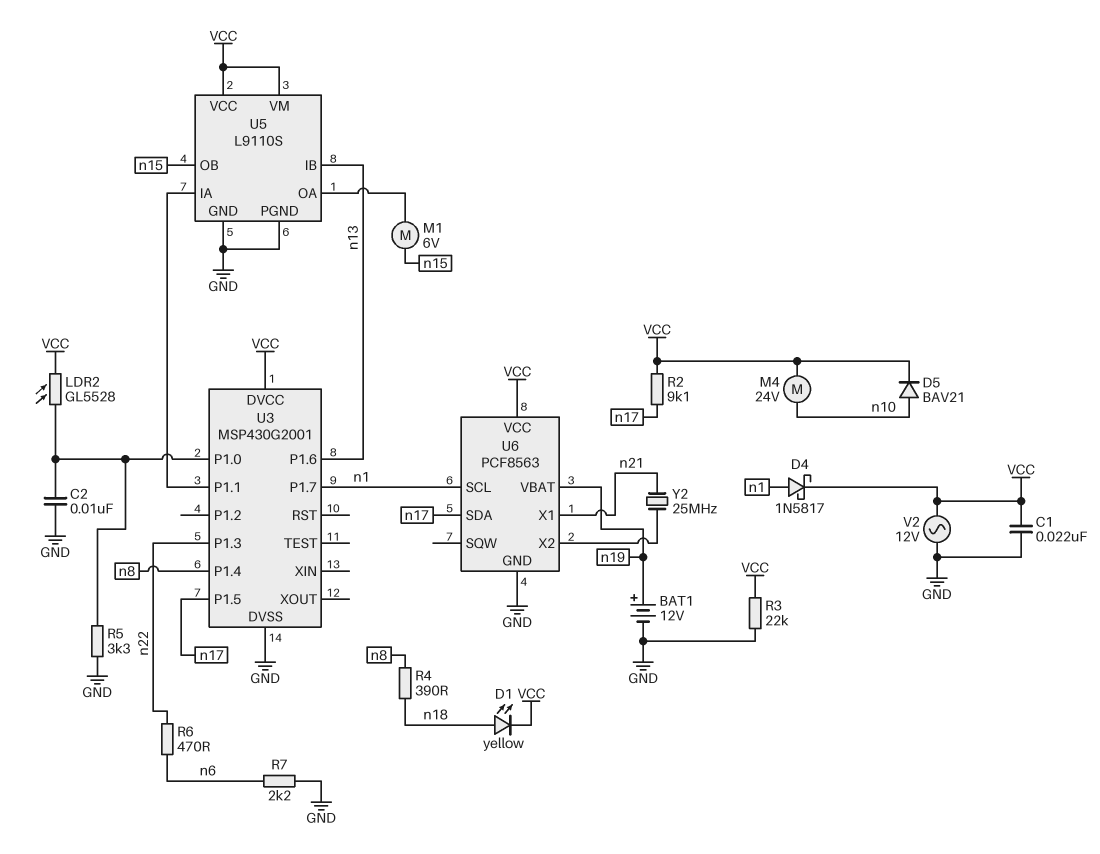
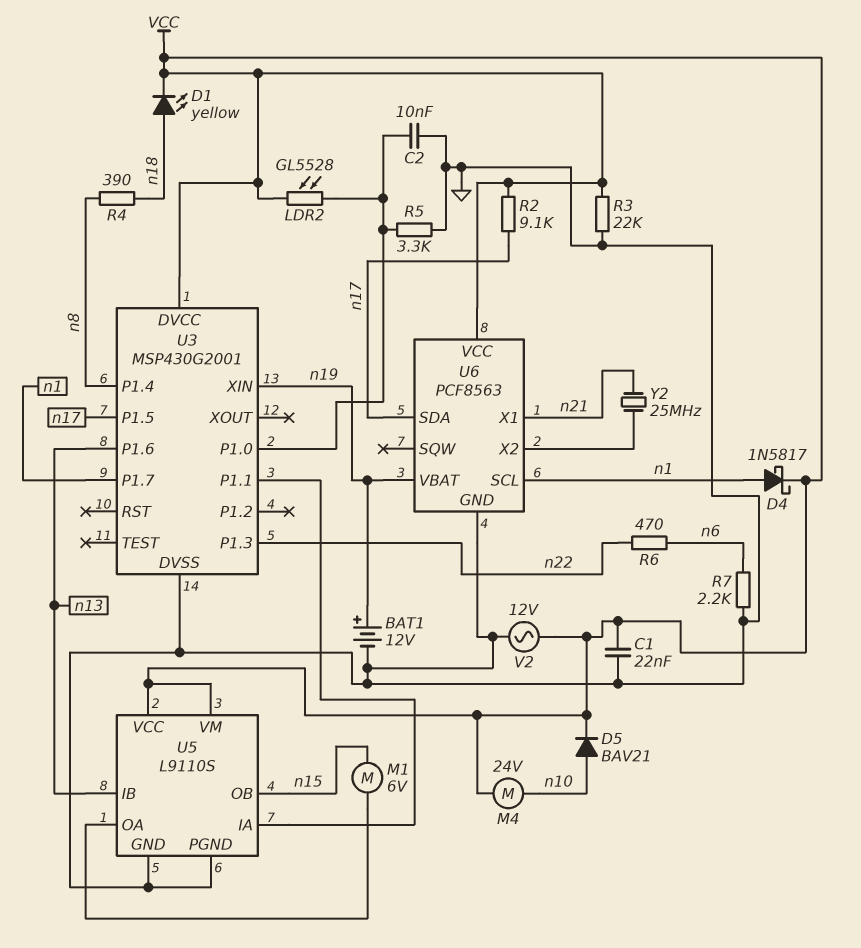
U3 pin XIN: none -> n19

